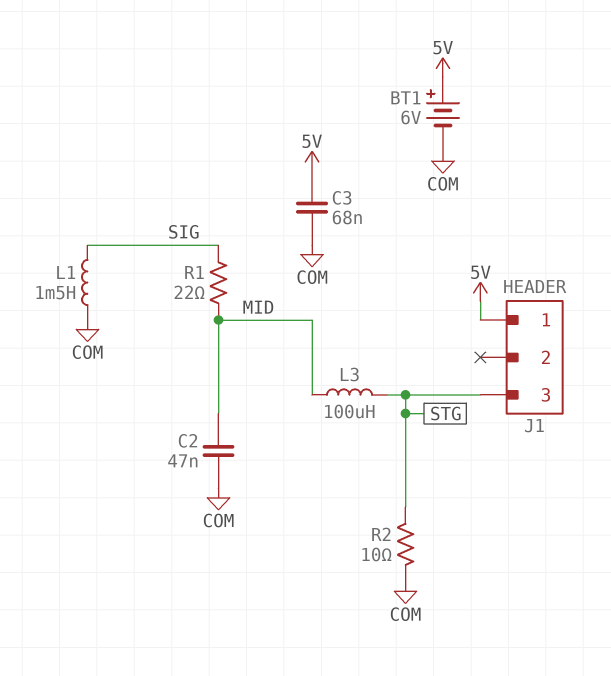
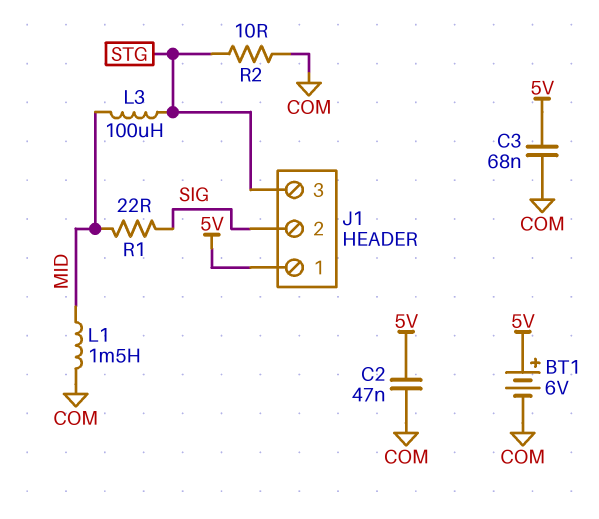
C2: 47nF (COM, MID) -> 47nF (5V, COM)
J1 pin 2: none -> SIG
L1: 1.5mH (COM, SIG) -> 1.5mH (COM, MID)

